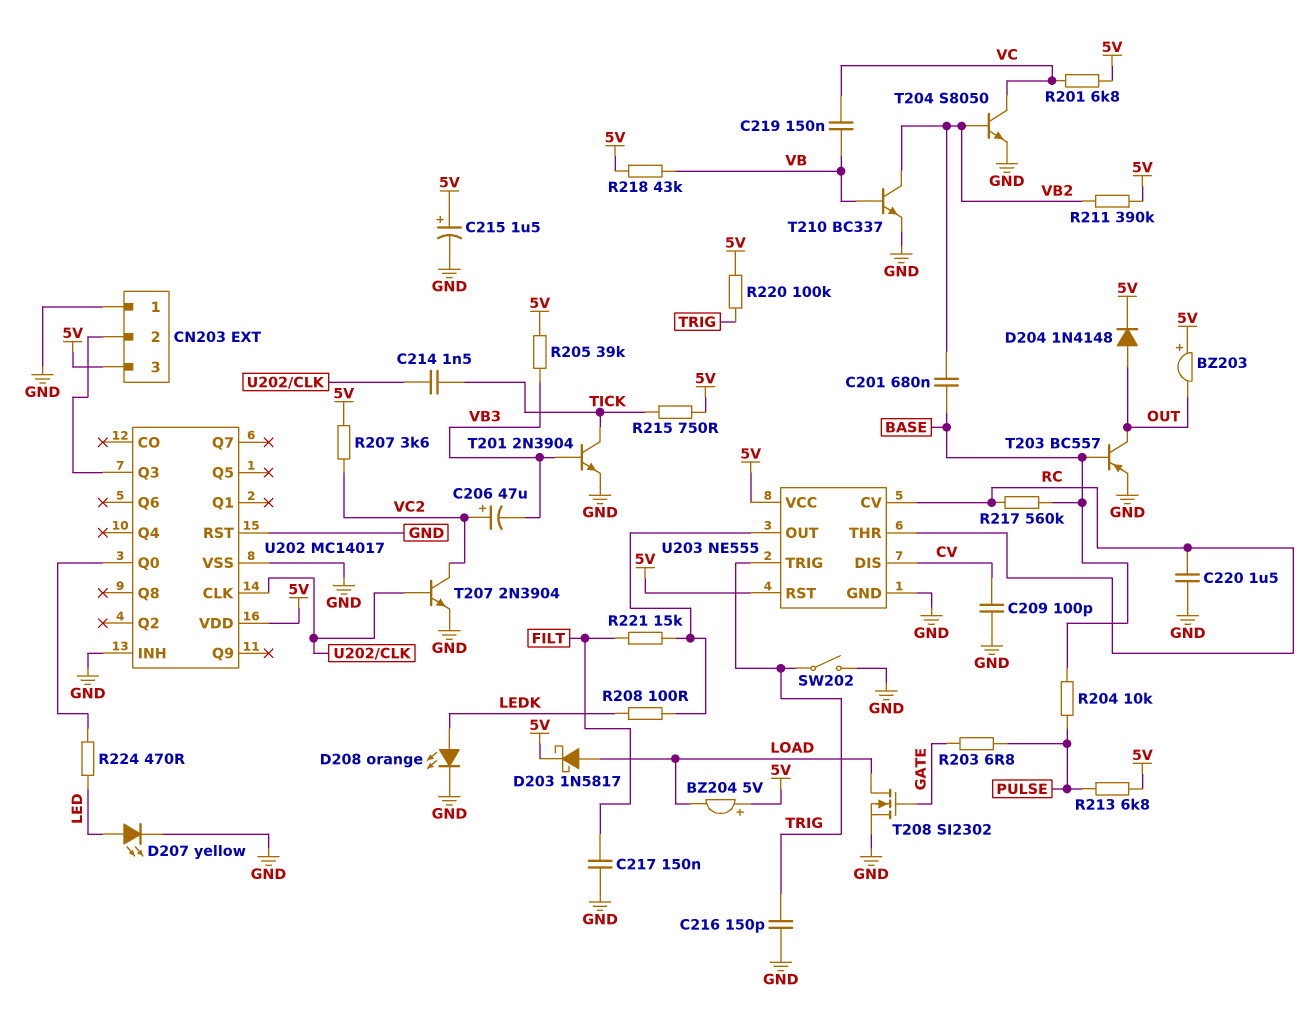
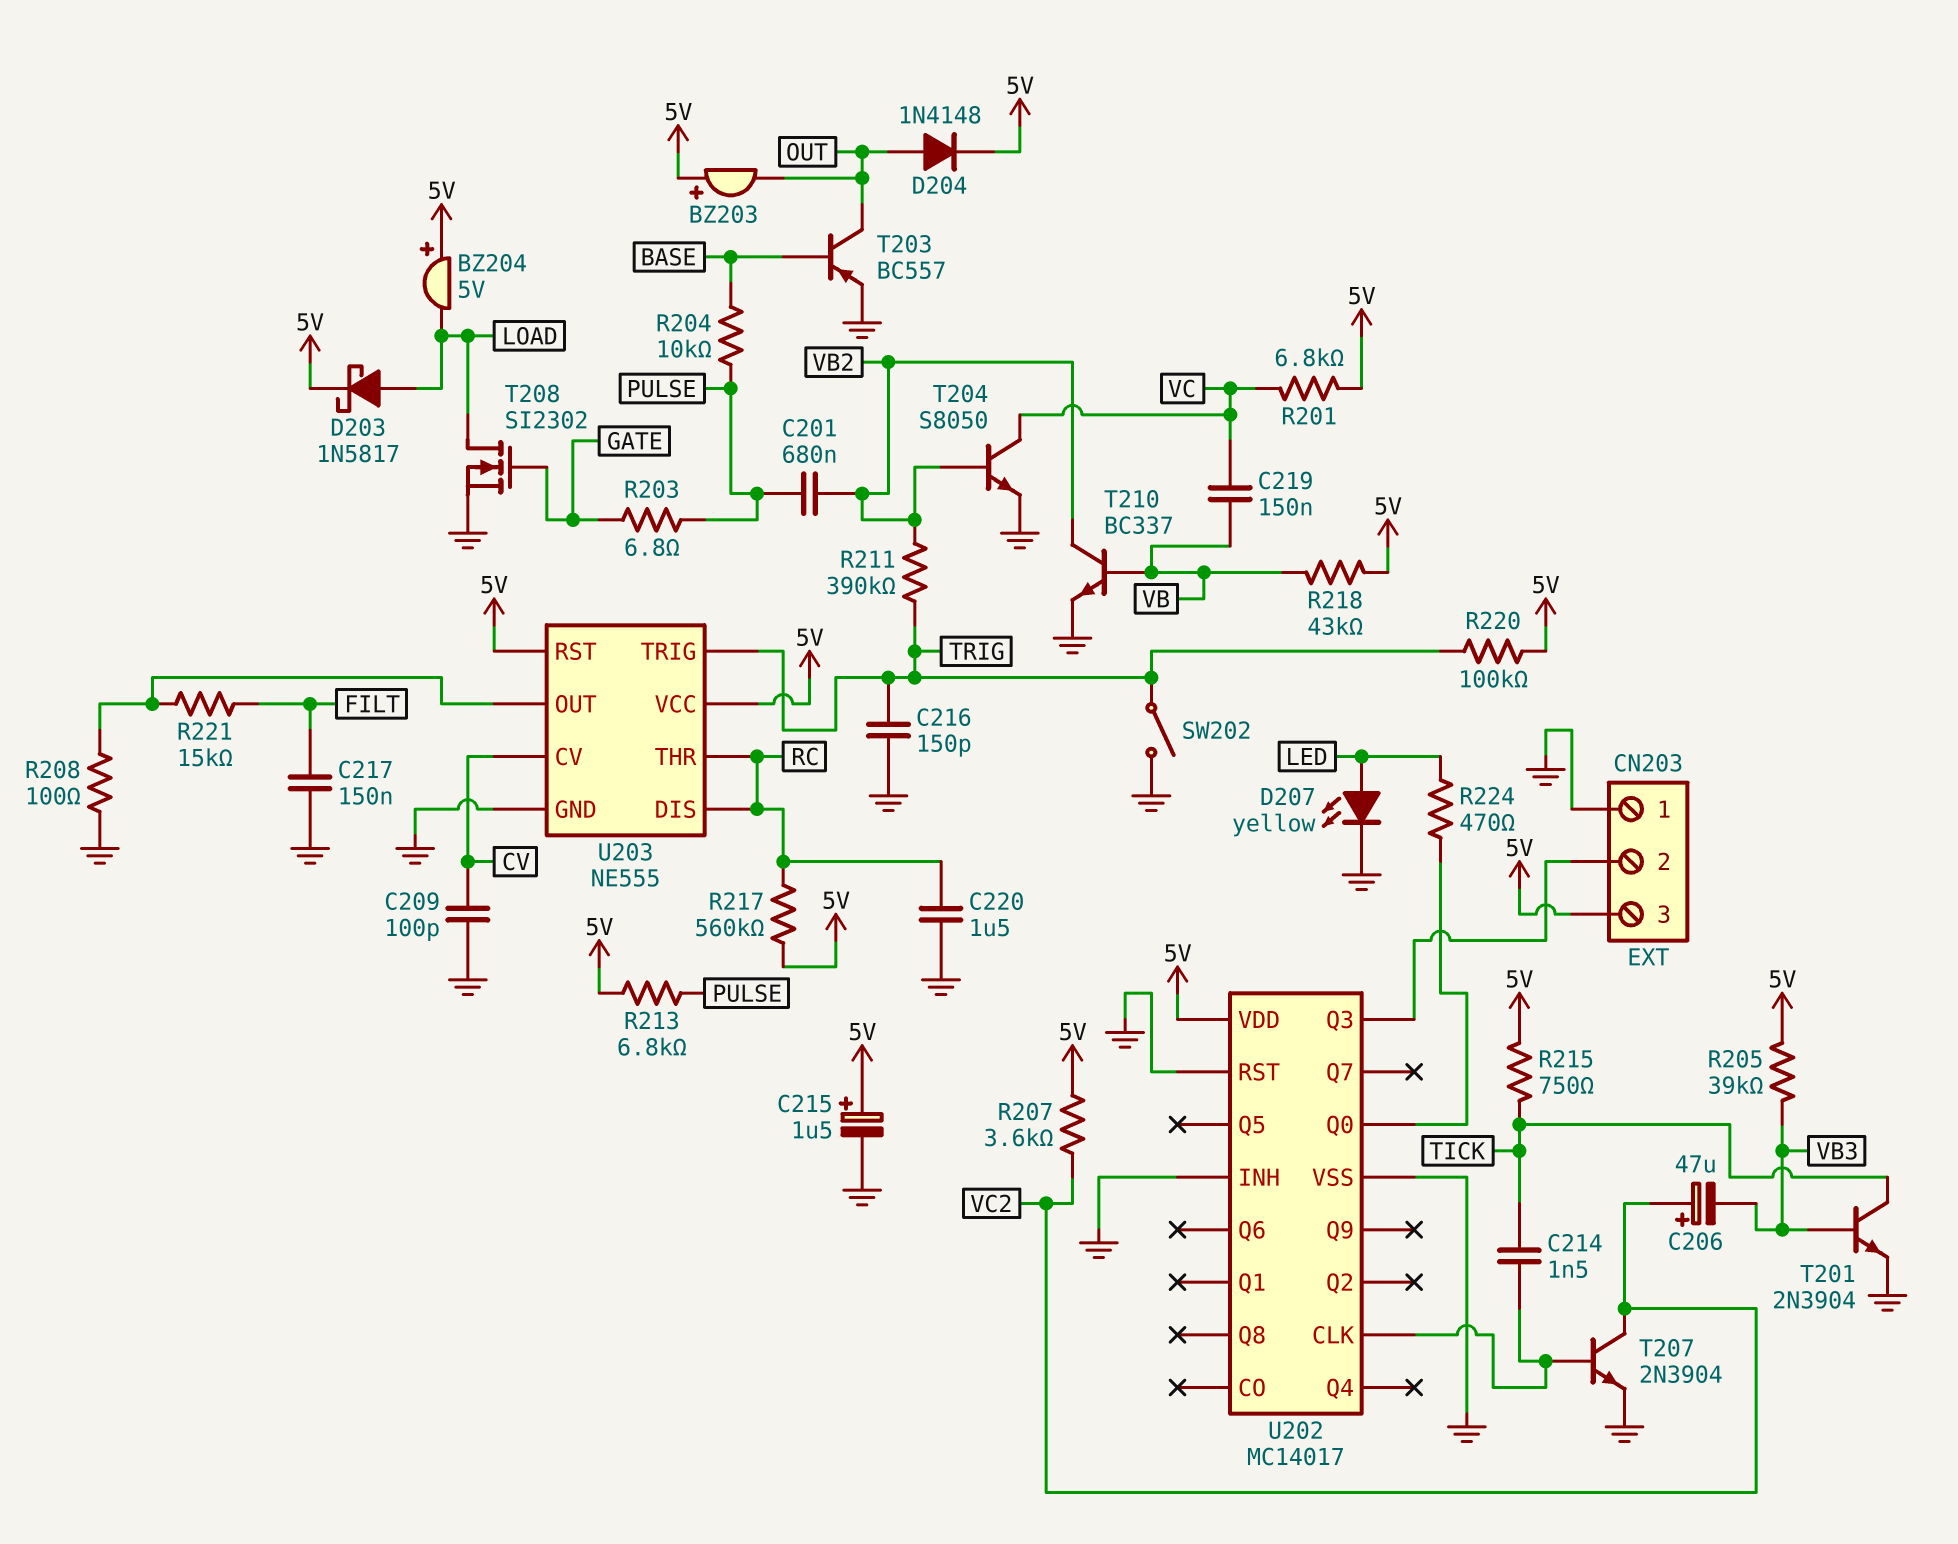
C201: 680nF (BASE, VB2) -> 680nF (PULSE, VB2)
D208: LED orange (A LEDK, K GND) -> none
R208: 100 (LEDK, U203/OUT) -> 100 (GND, U203/OUT)
R211: 390k (5V, VB2) -> 390k (TRIG, VB2)
R217: 560k (BASE, RC) -> 560k (5V, RC)
U203 pin CV: RC -> CV
U203 pin DIS: CV -> RC

